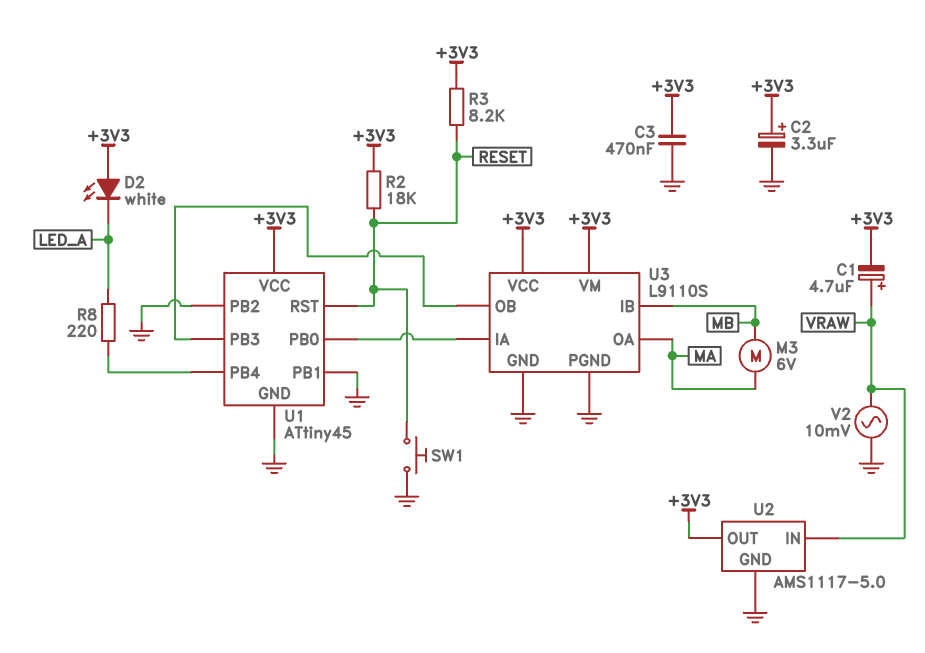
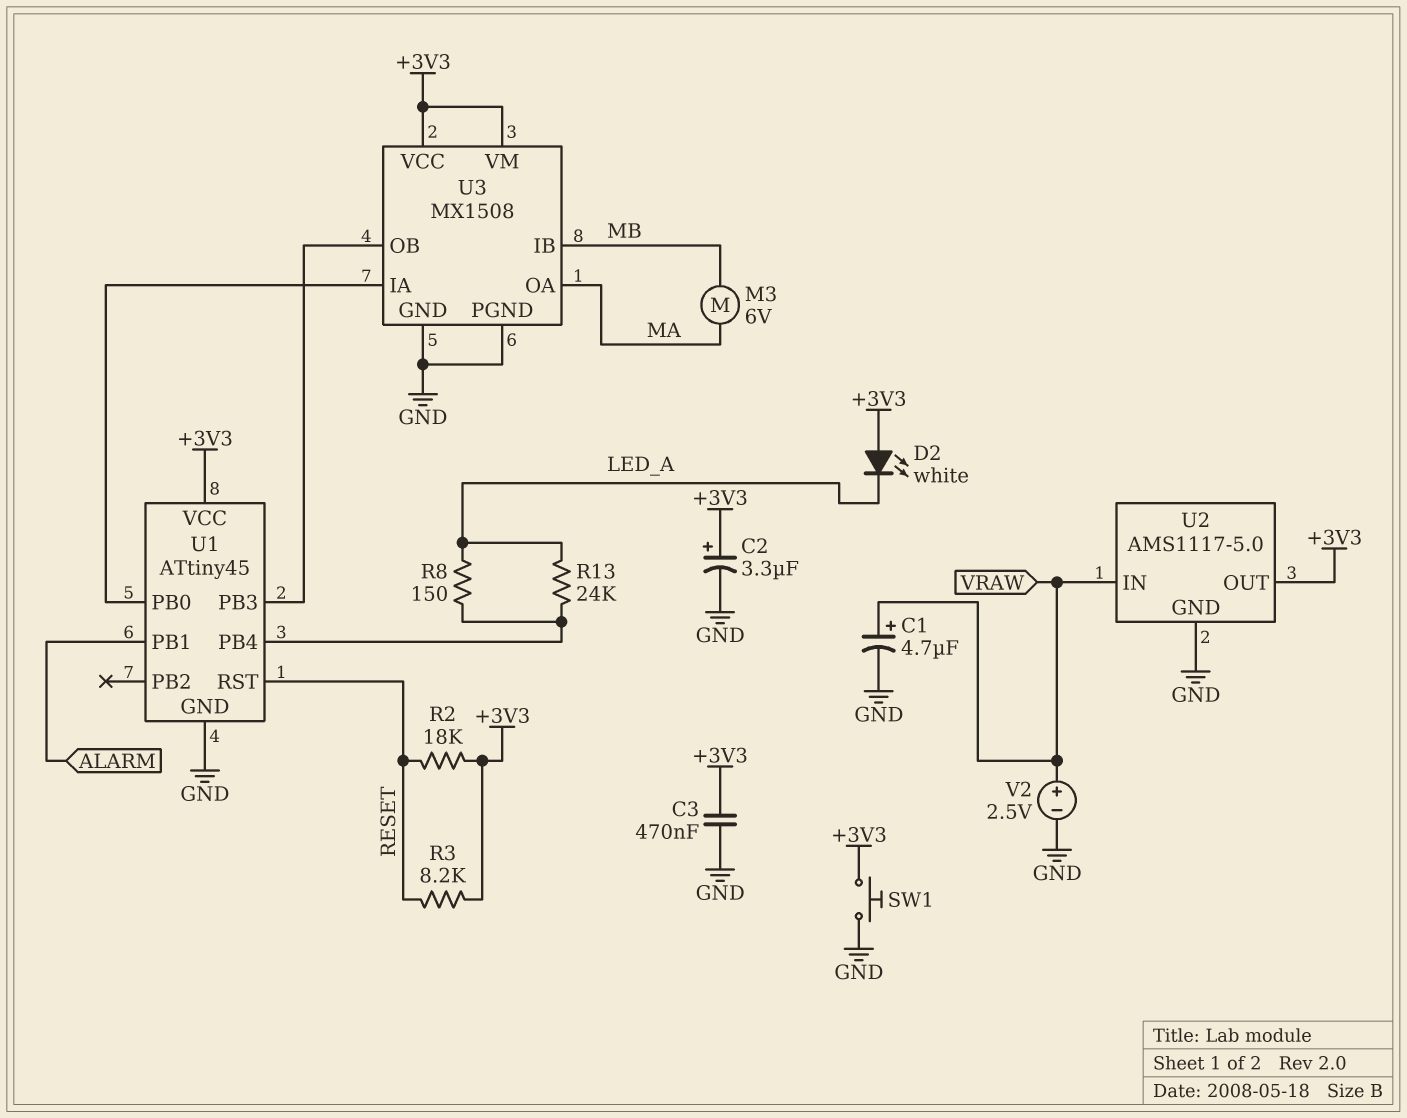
C1: 4.7uF (plus VRAW, minus +3V3) -> 4.7uF (plus VRAW, minus GND)
R8: 220 (LED_A, U1/PB4) -> 150 (LED_A, U1/PB4)
R13: none -> 24k (LED_A, U1/PB4)
SW1: button (GND, RESET) -> button (+3V3, GND)
U1 pin PB1: GND -> ALARM
U1 pin PB2: GND -> none
U3: L9110S -> MX1508
V2: AC 10mV (GND, VRAW) -> 2.5V (plus VRAW, minus GND)

